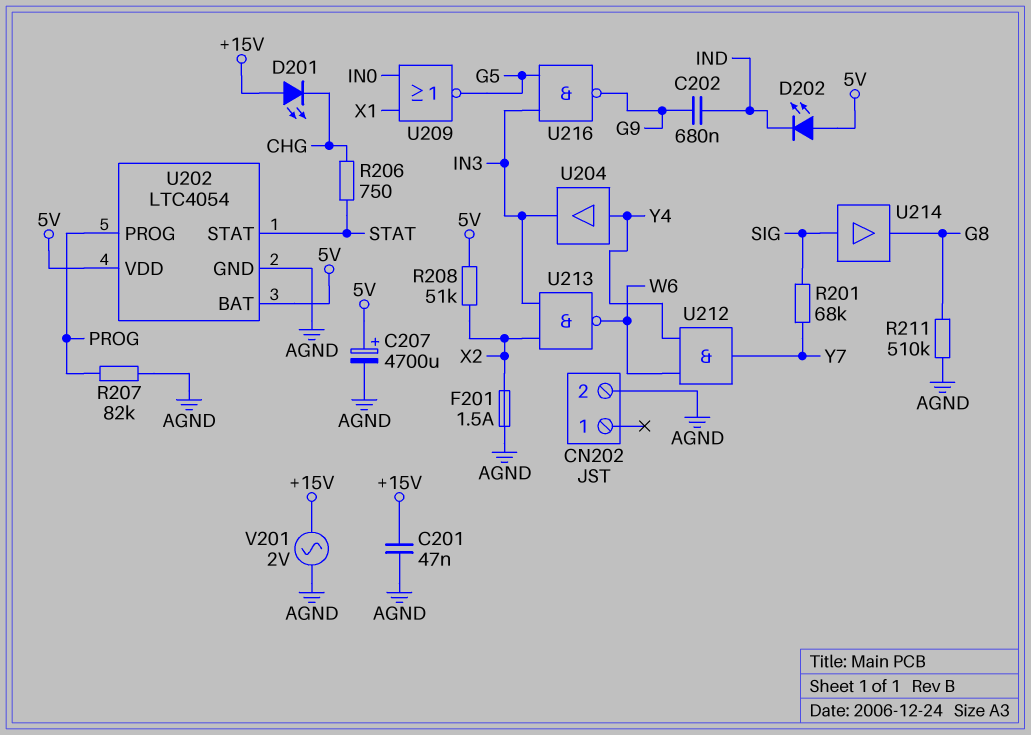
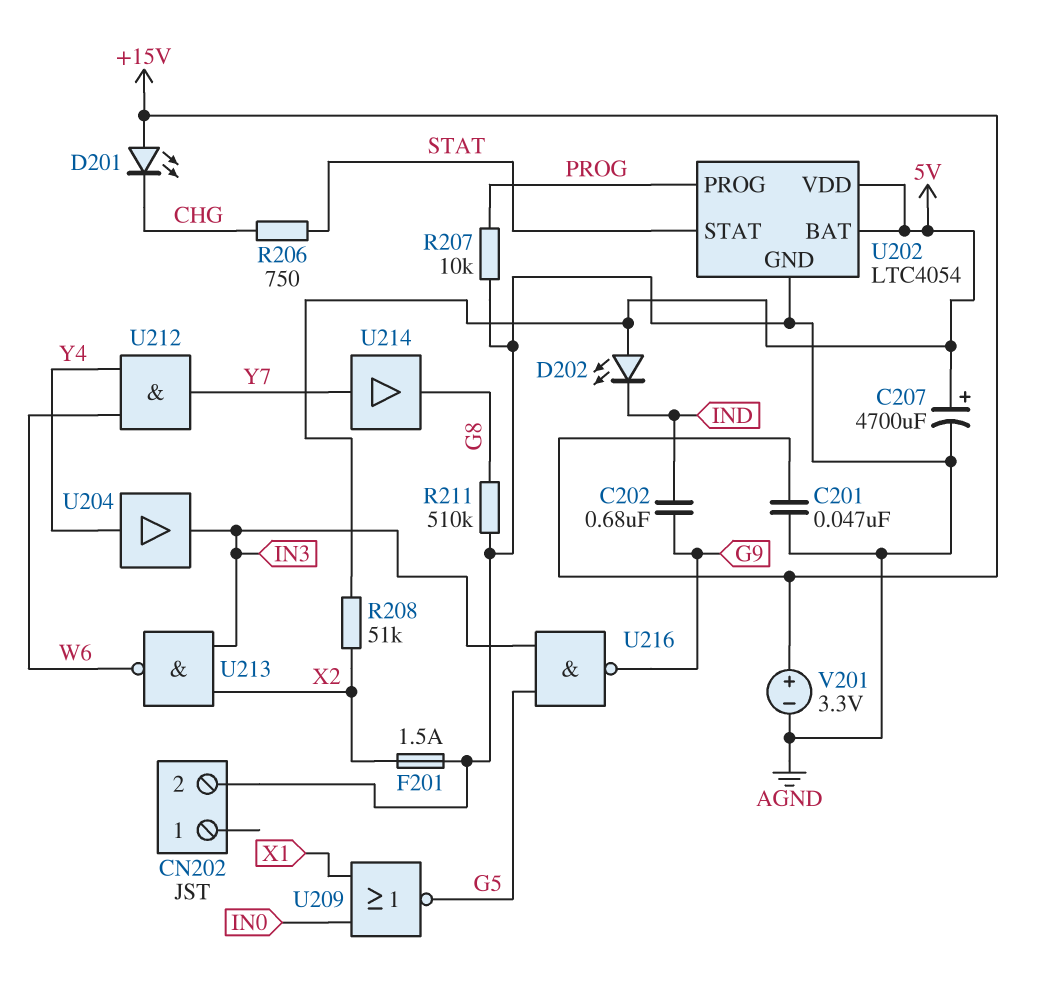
R201: 68k (SIG, Y7) -> none
R207: 82k (AGND, PROG) -> 10k (AGND, PROG)
U214: buffer (in SIG, out G8) -> buffer (in Y7, out G8)
V201: AC 2V (+15V, AGND) -> 3.3V (plus +15V, minus AGND)

